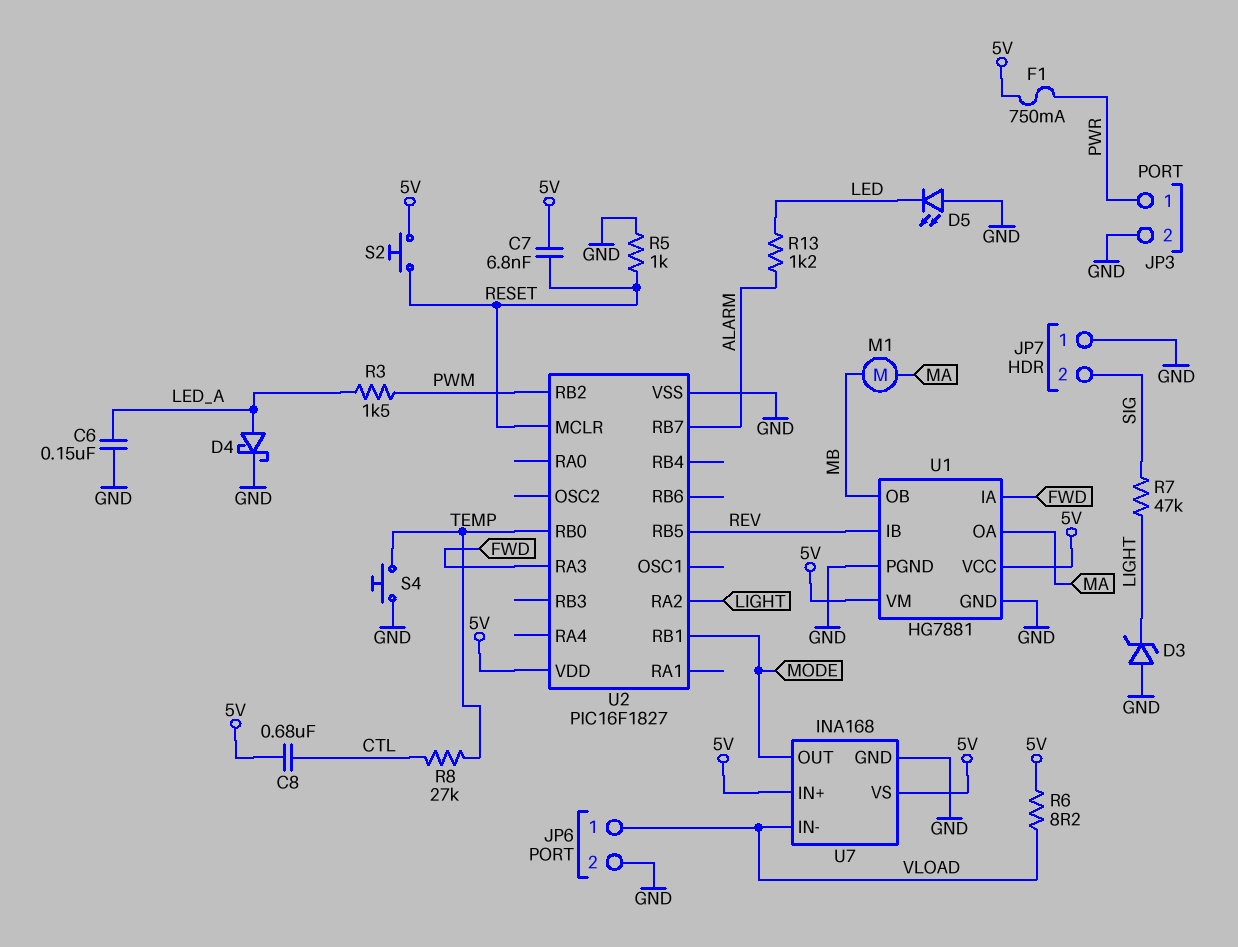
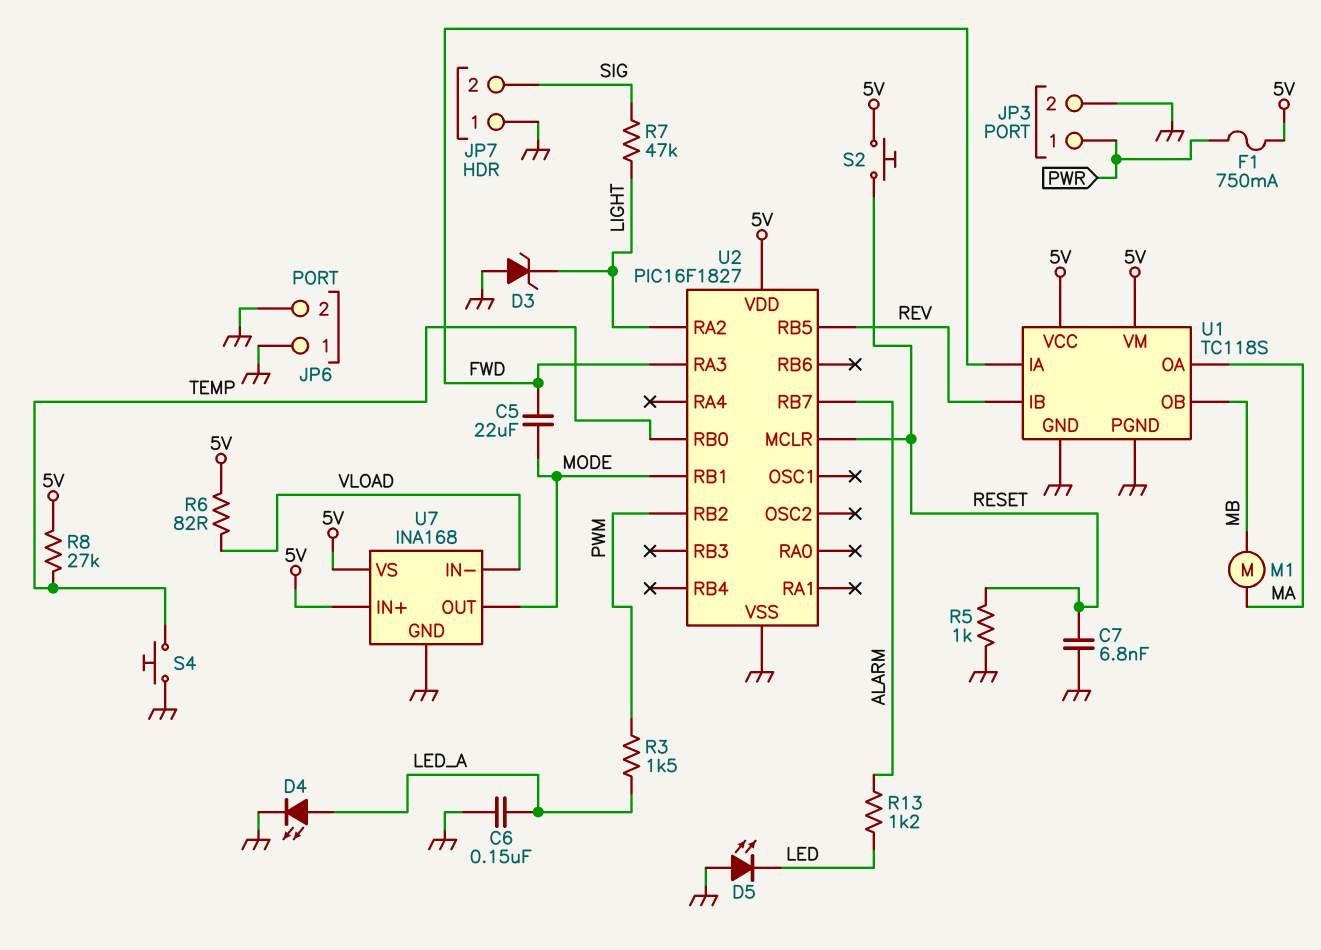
C5: none -> 22uF (FWD, MODE)
C7: 6.8nF (5V, RESET) -> 6.8nF (GND, RESET)
C8: 680nF (5V, CTL) -> none
D4: schottky (A LED_A, K GND) -> LED (A LED_A, K GND)
JP6 pin 1: VLOAD -> GND
R6: 8.2 (5V, VLOAD) -> 82 (5V, VLOAD)
R8: 27k (CTL, TEMP) -> 27k (5V, TEMP)
U1: HG7881 -> TC118S

